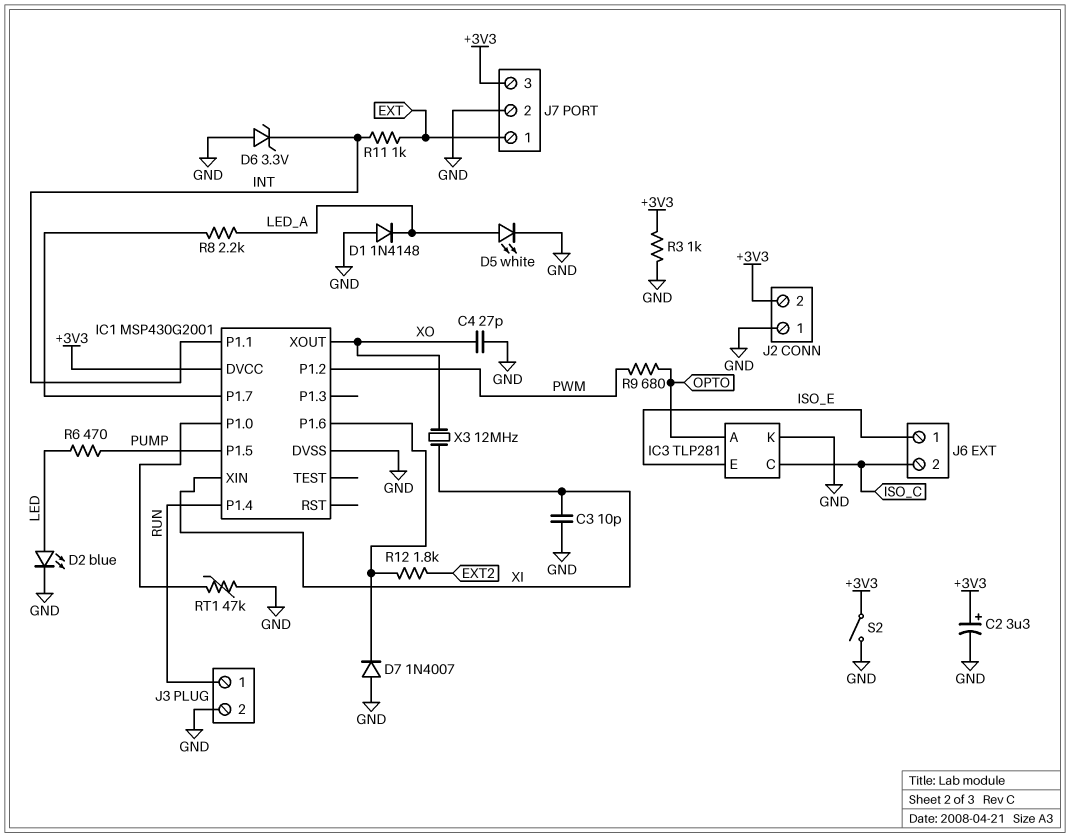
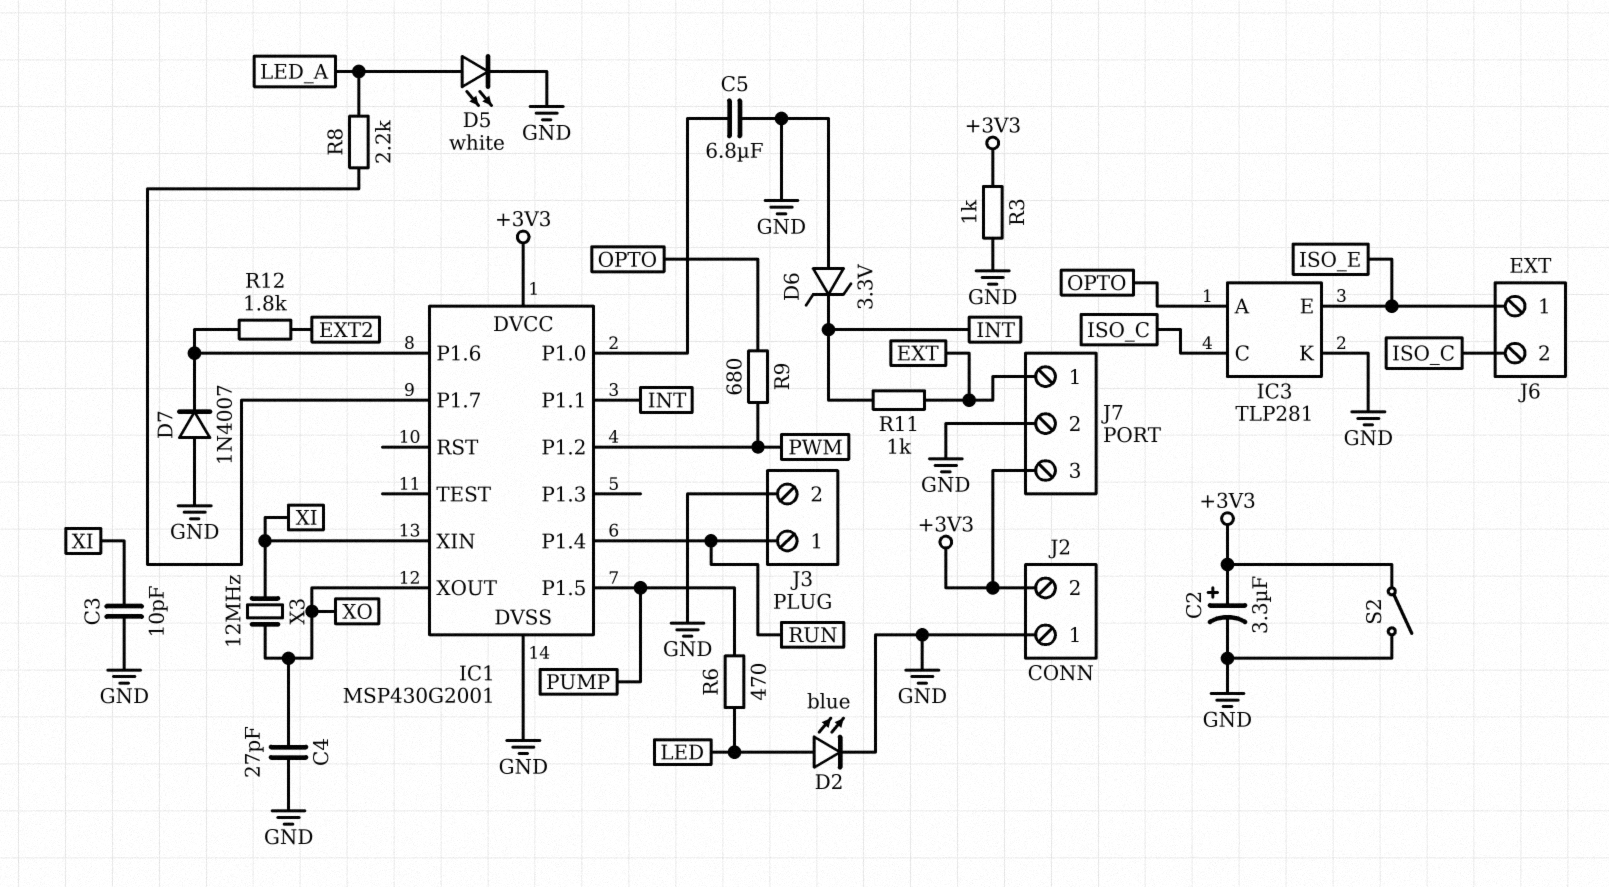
C5: none -> 6.8uF (GND, IC1/P1.0)
D1: diode 1N4148 (A GND, K LED_A) -> none
RT1: 47k (GND, IC1/P1.0) -> none

